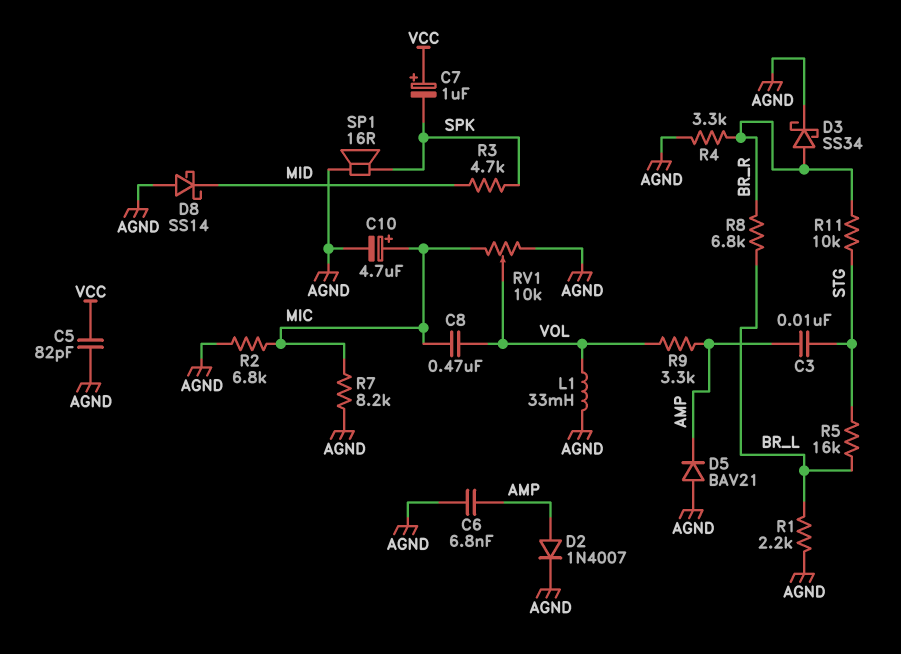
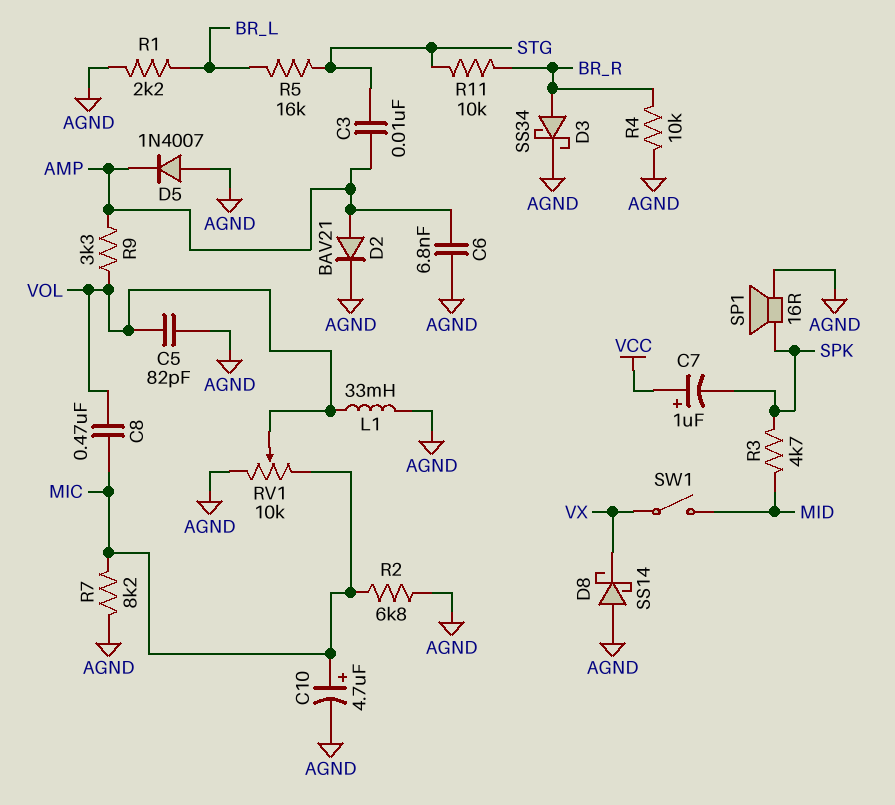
C5: 82pF (AGND, VCC) -> 82pF (AGND, VOL)
D2: diode 1N4007 (A AMP, K AGND) -> diode BAV21 (A AMP, K AGND)
D5: diode BAV21 (A AGND, K AMP) -> diode 1N4007 (A AGND, K AMP)
D8: schottky SS14 (A AGND, K MID) -> schottky SS14 (A AGND, K VX)
R4: 3.3k (AGND, BR_R) -> 10k (AGND, BR_R)
R8: 6.8k (BR_L, BR_R) -> none
SW1: none -> switch (MID, VX)

